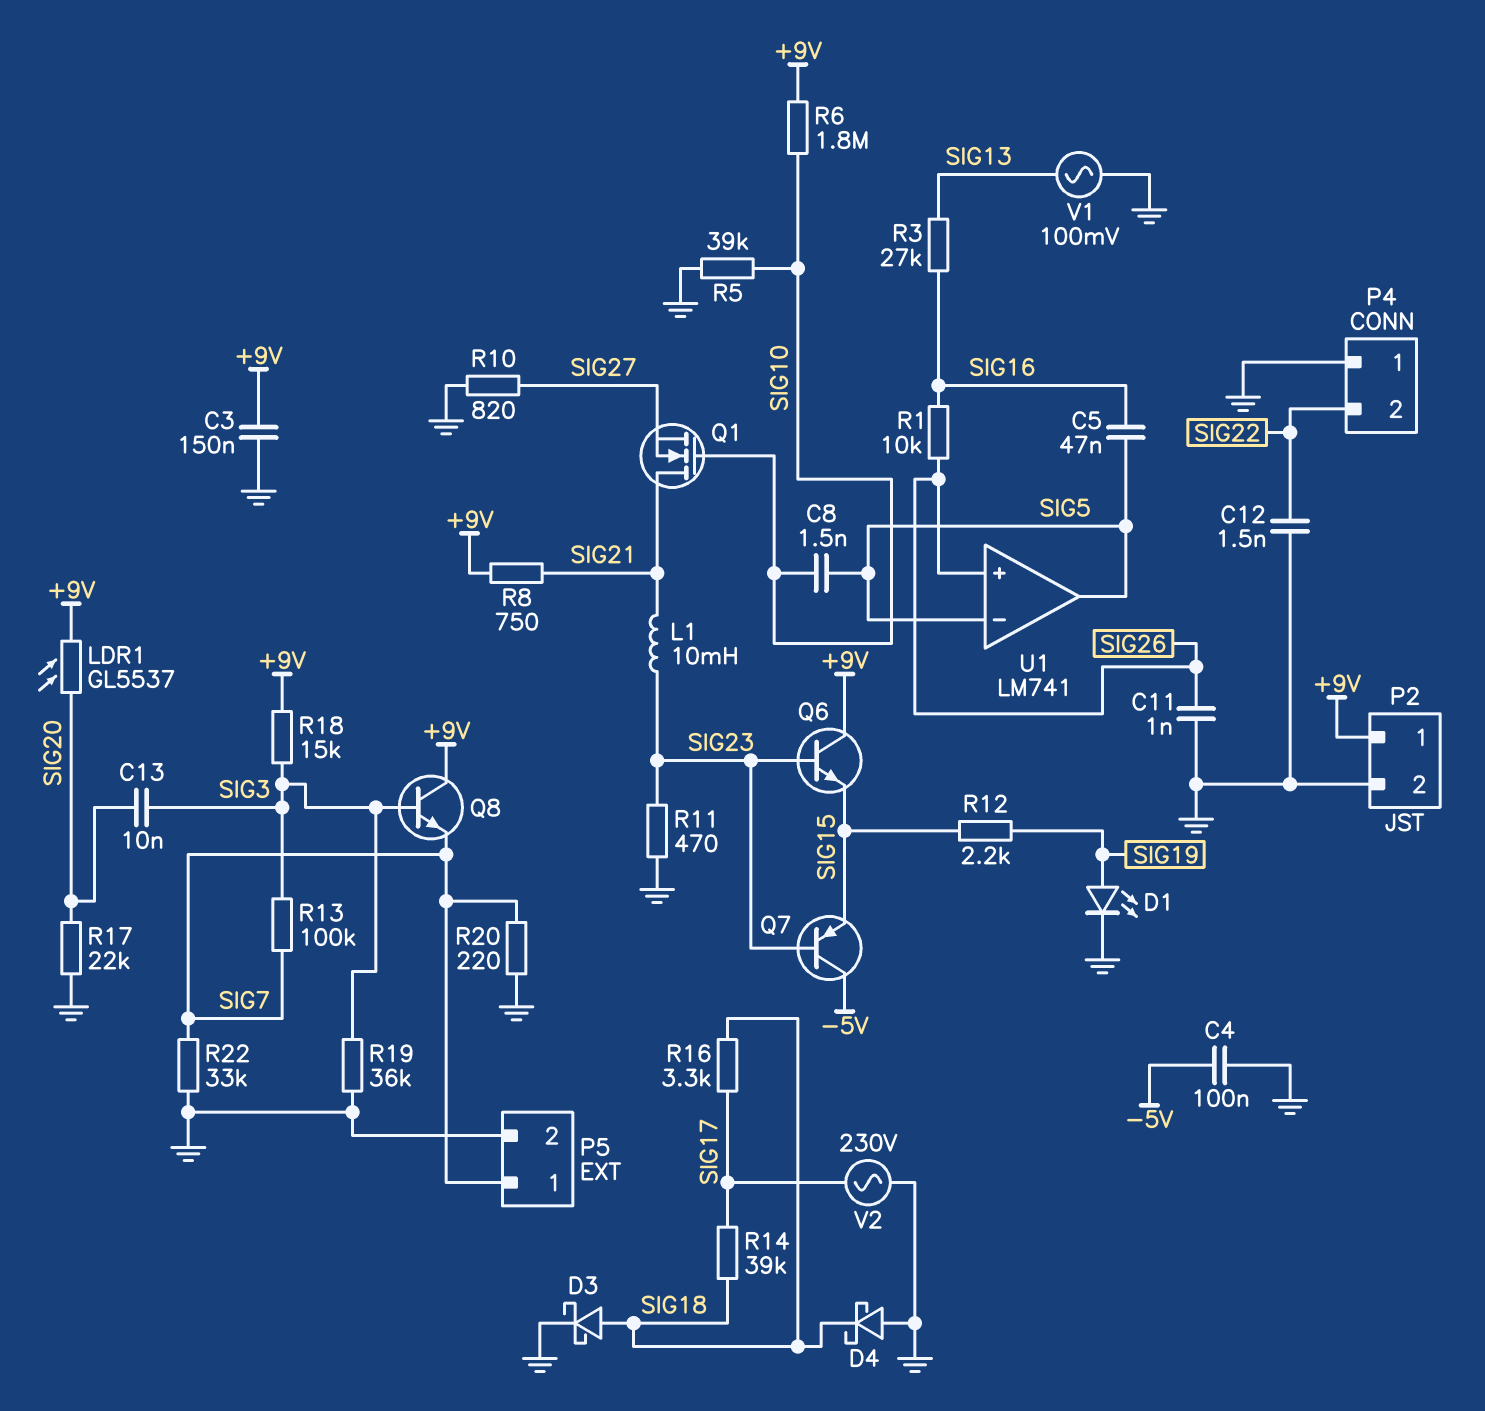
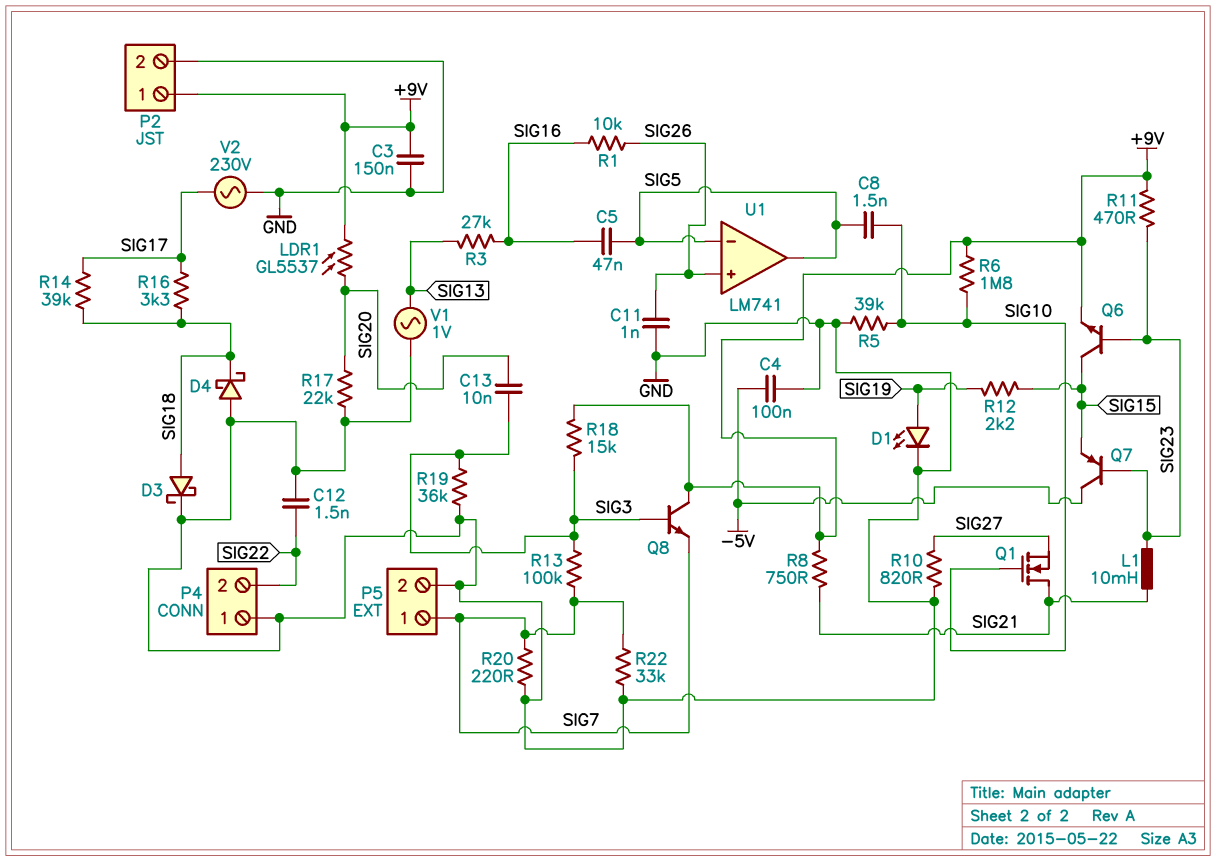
Q6: NPN (B SIG23, C +9V, E SIG15) -> NPN (B SIG23, C SIG15, E +9V)
R11: 470 (GND, SIG23) -> 470 (+9V, SIG23)
V1: AC 100mV (GND, SIG13) -> AC 1V (GND, SIG13)

